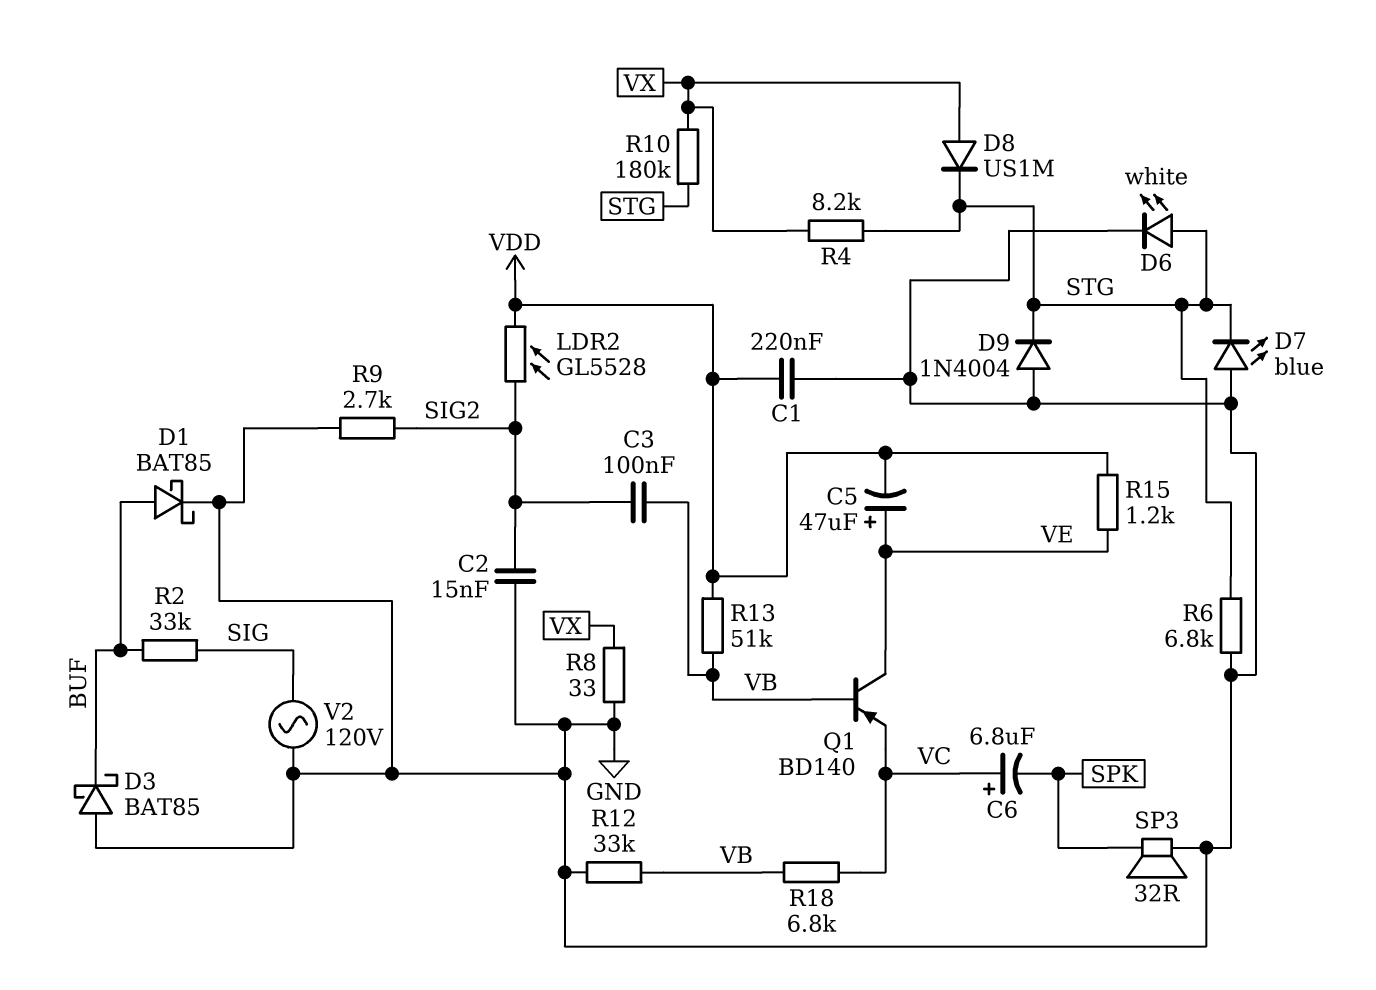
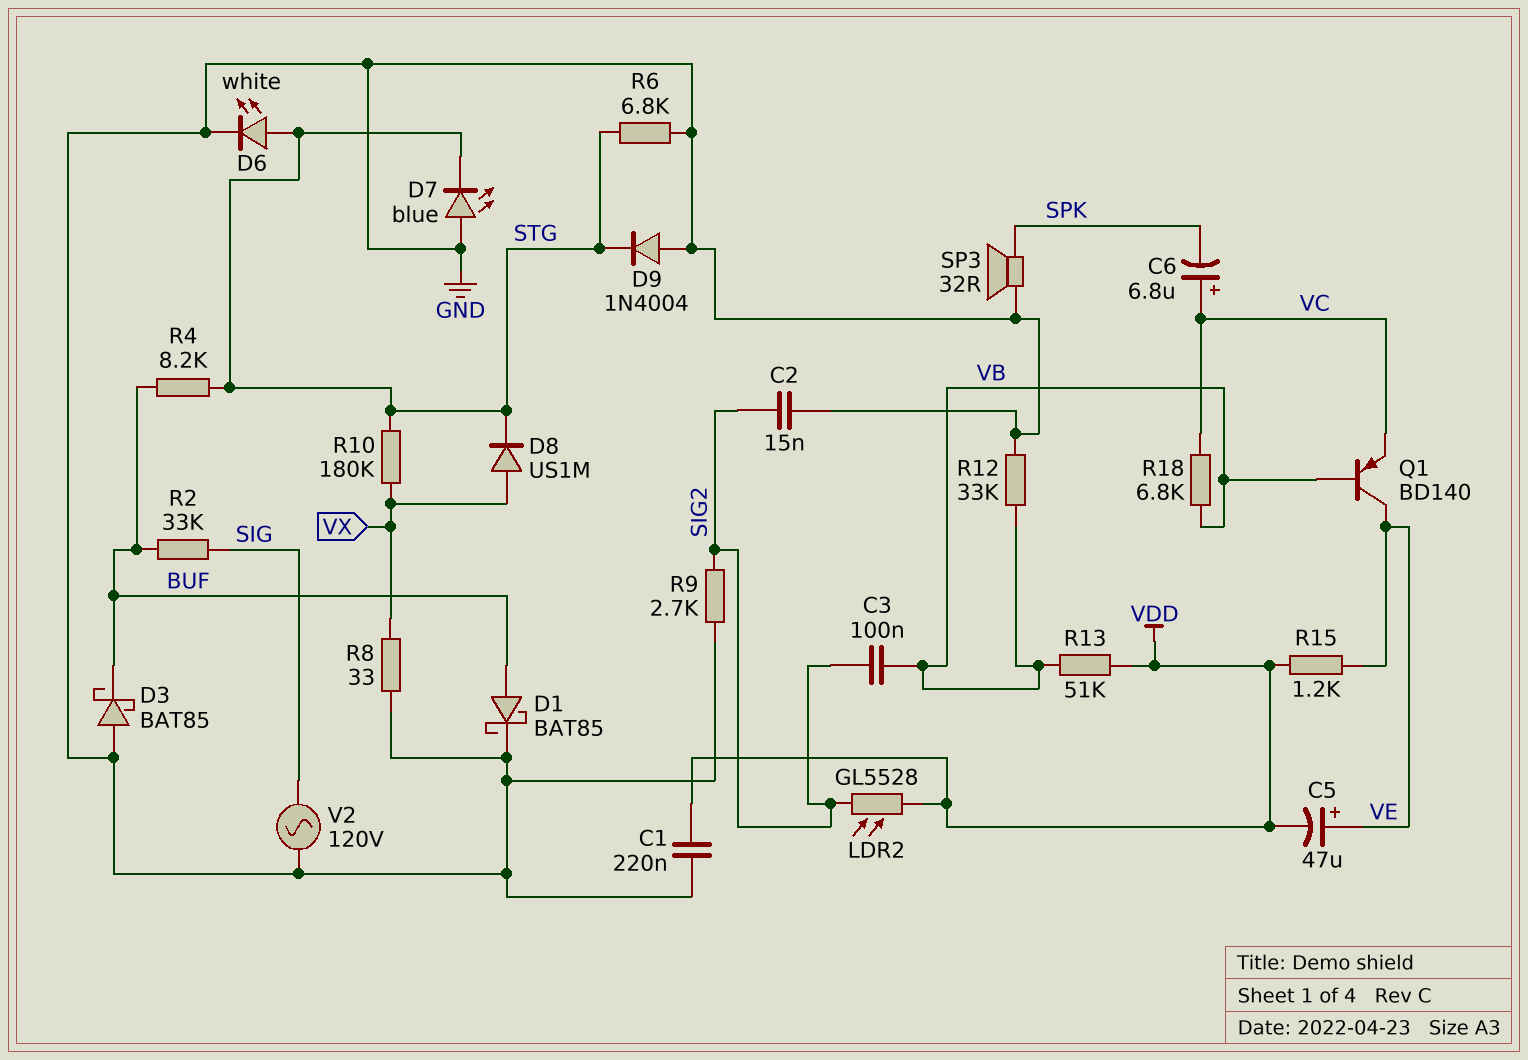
R4: 8.2k (STG, VX) -> 8.2k (BUF, STG)

